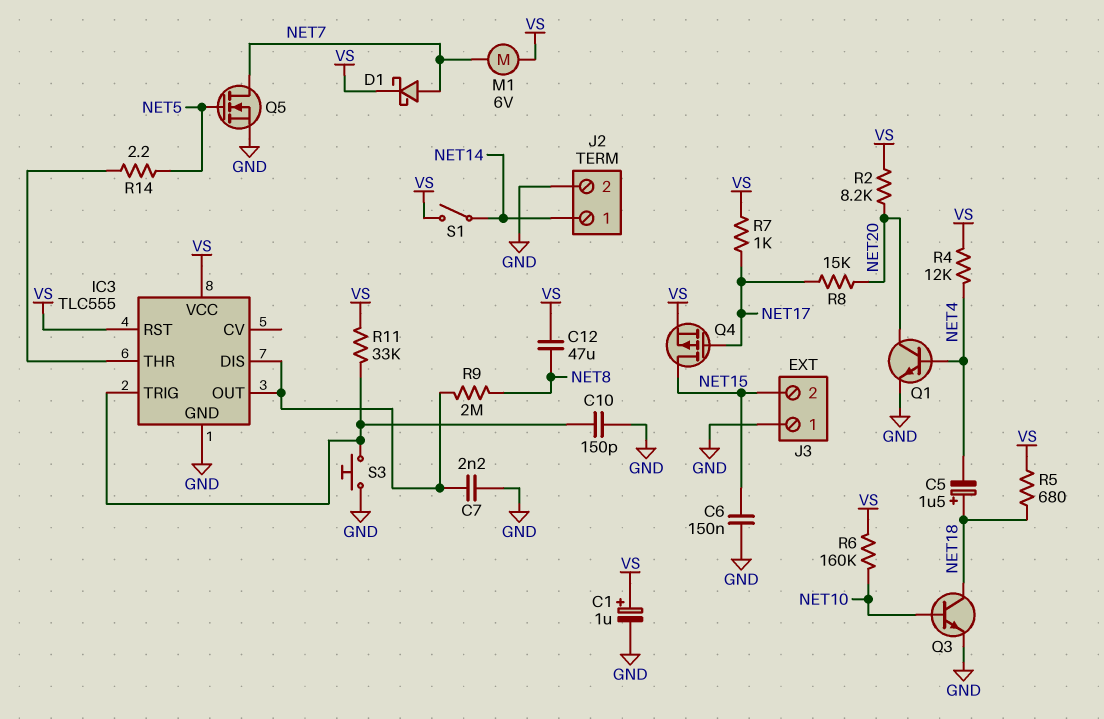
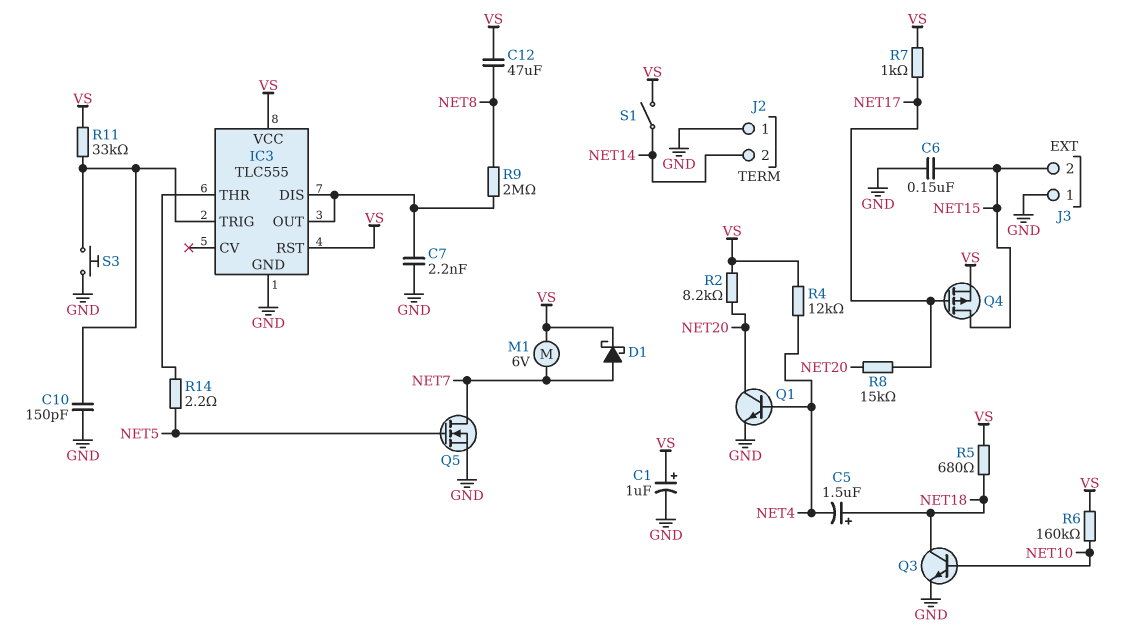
J2 pin 1: NET14 -> GND
J2 pin 2: GND -> NET14

